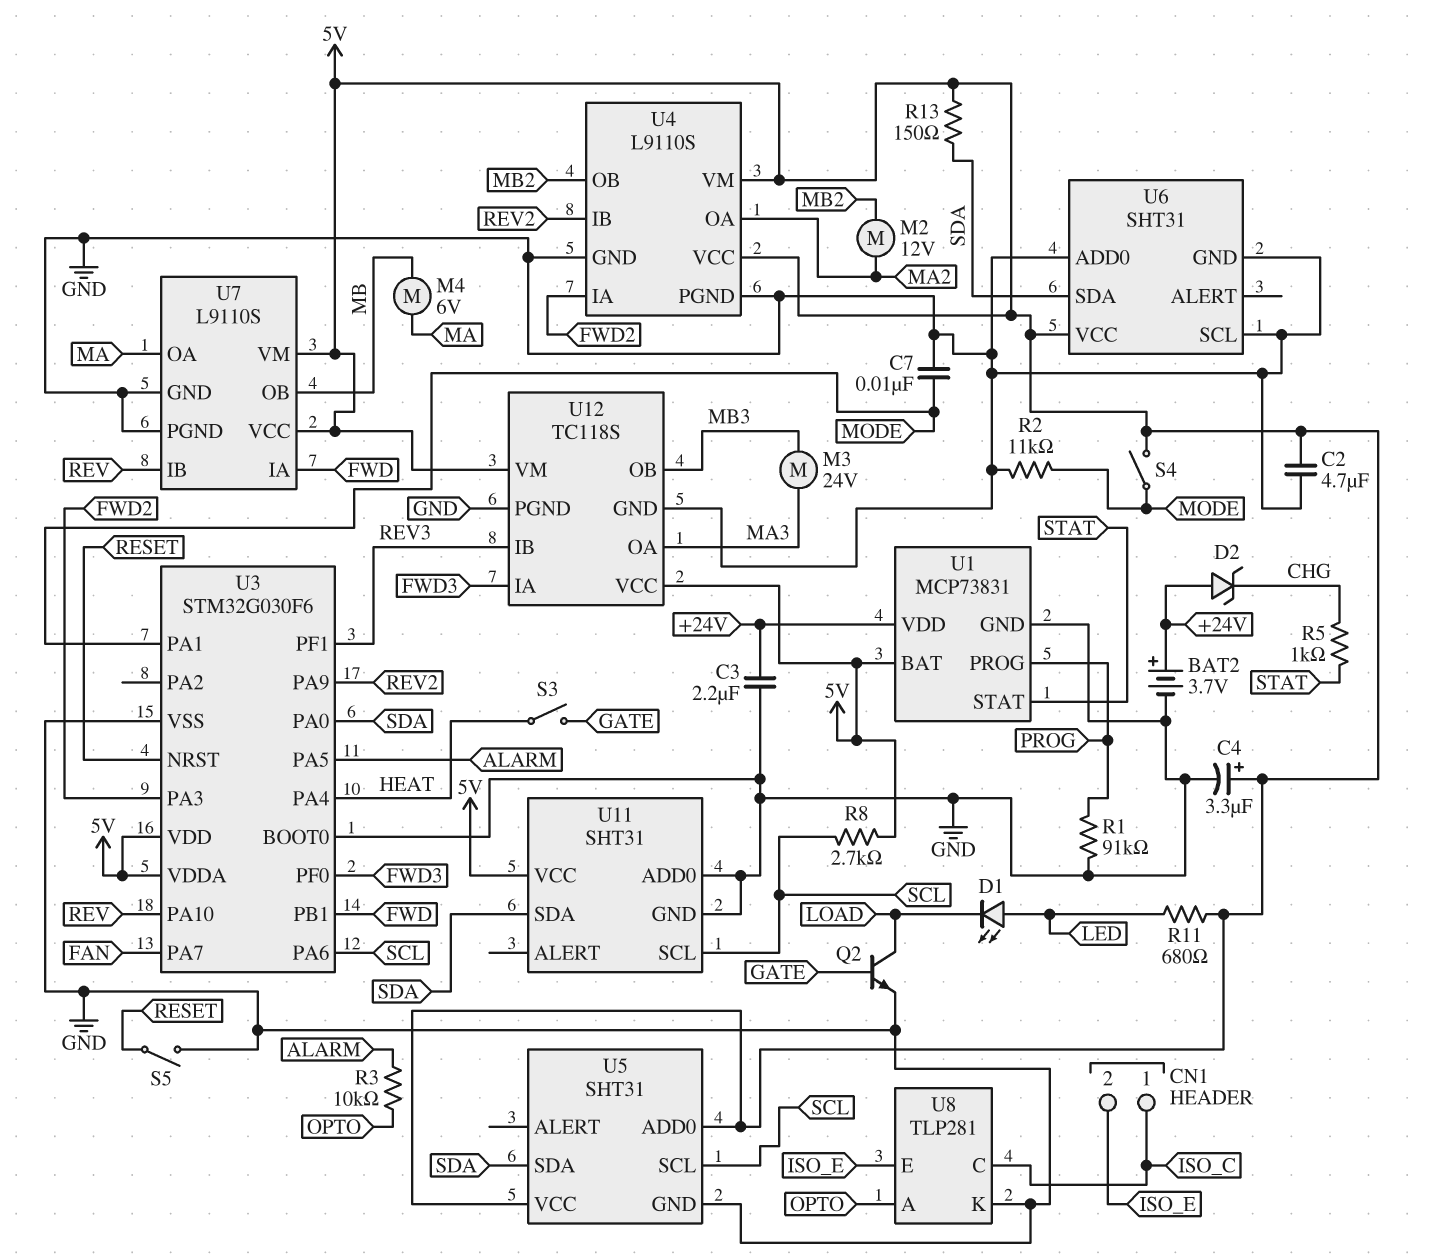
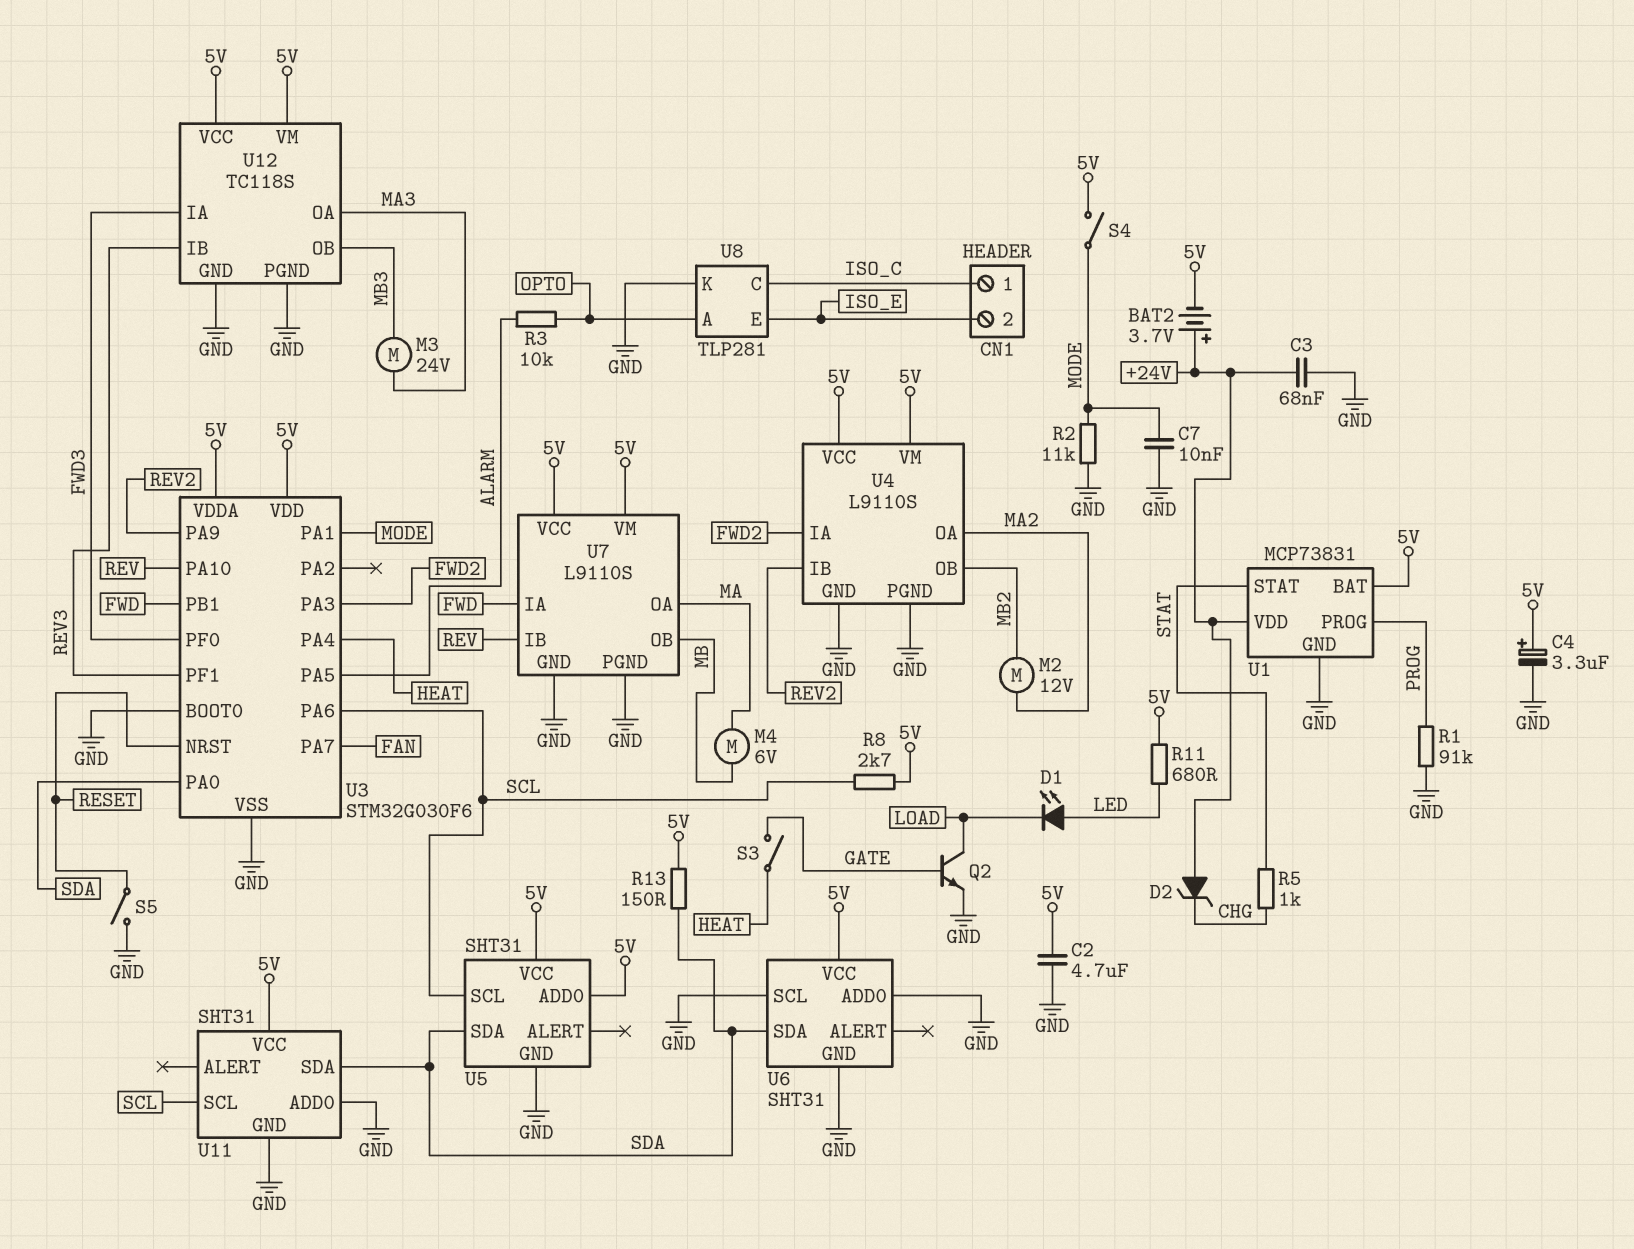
BAT2: 3.7V (plus +24V, minus GND) -> 3.7V (plus +24V, minus 5V)
C3: 2.2uF (+24V, GND) -> 68nF (+24V, GND)

